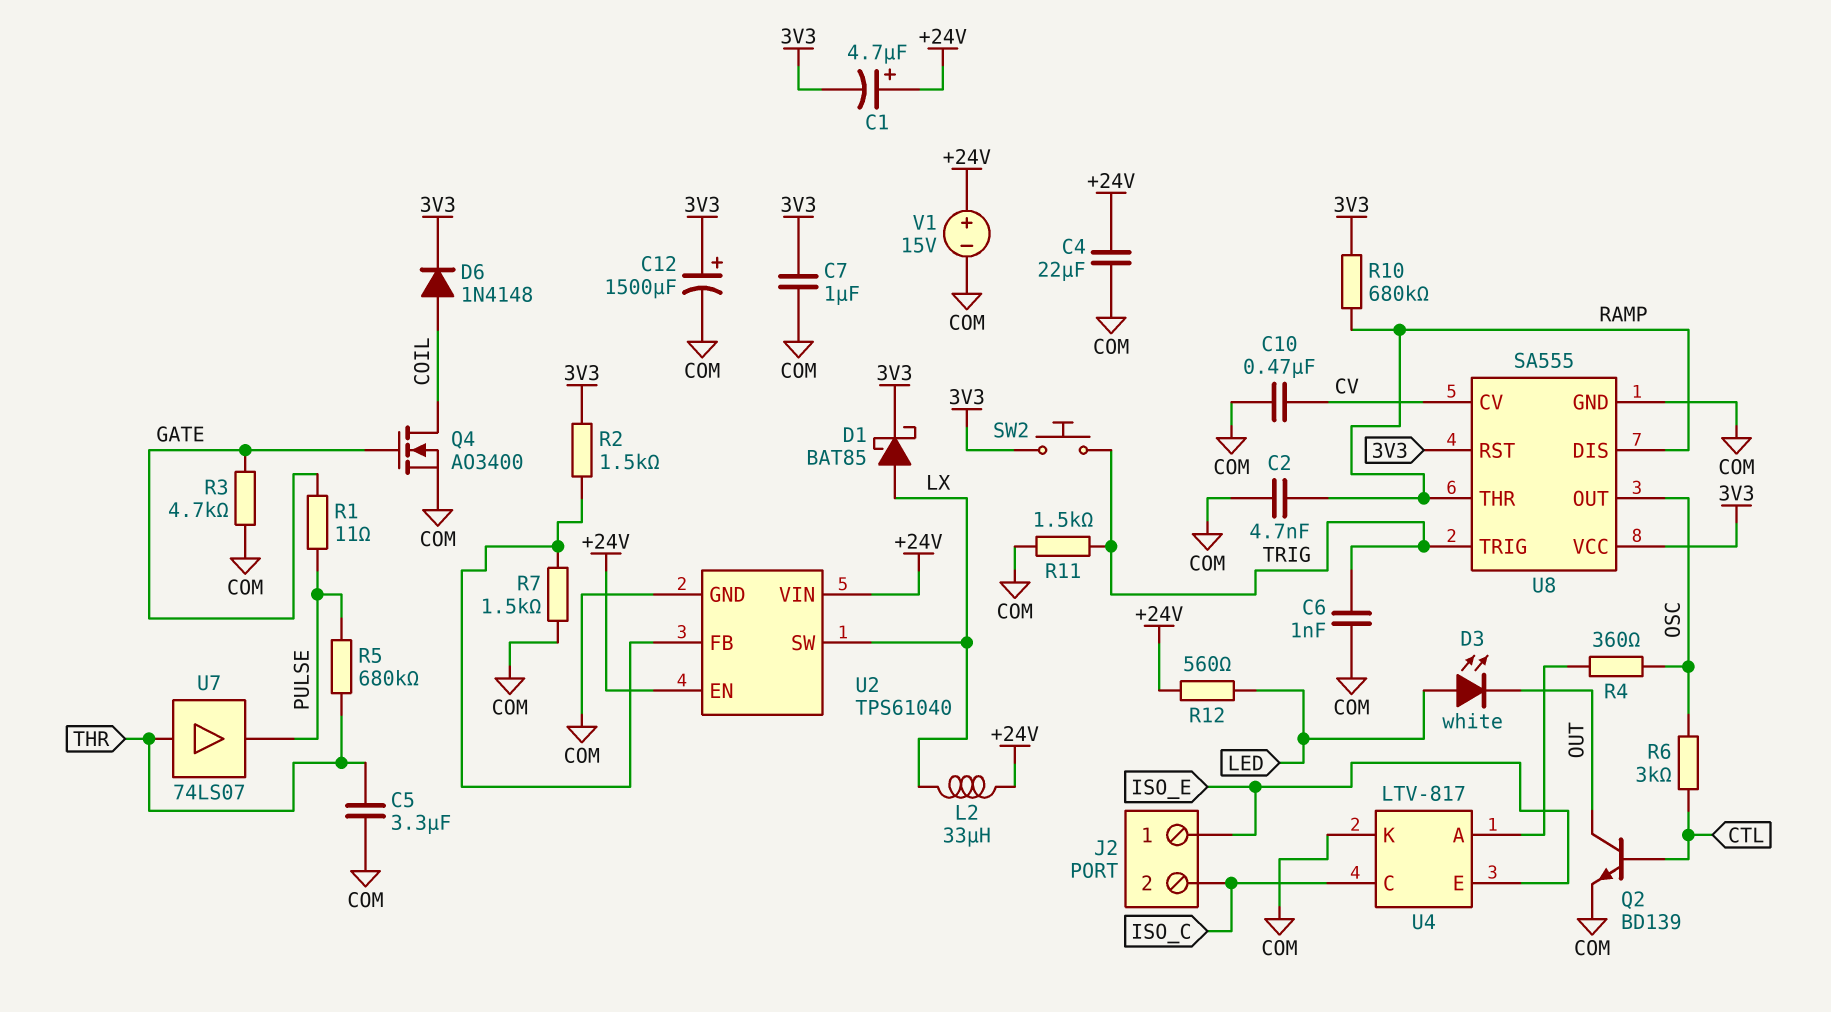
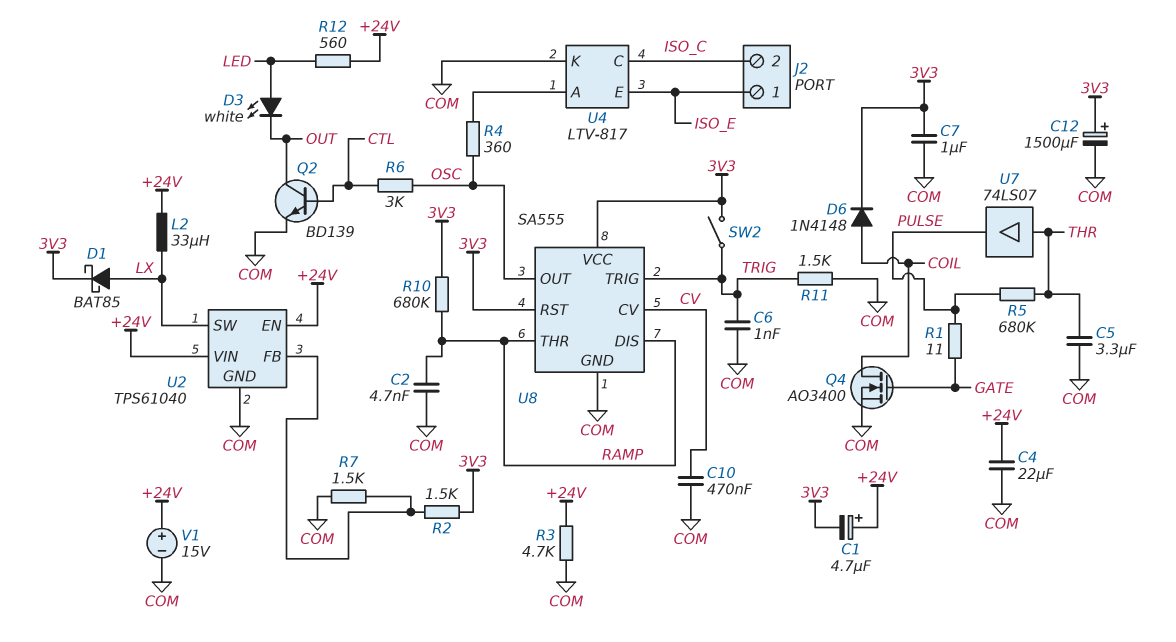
R3: 4.7k (COM, GATE) -> 4.7k (+24V, COM)
SW2: button (3V3, TRIG) -> switch (3V3, TRIG)

